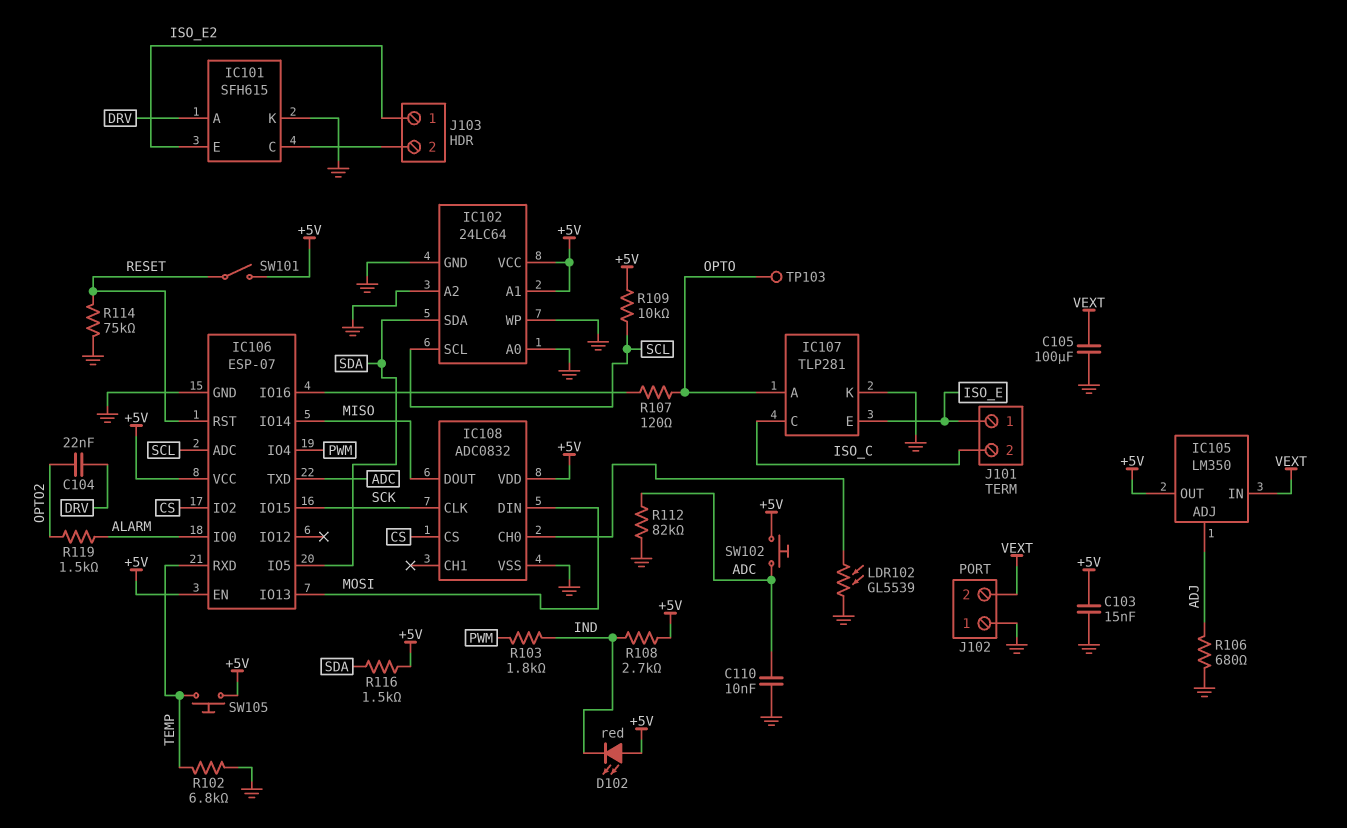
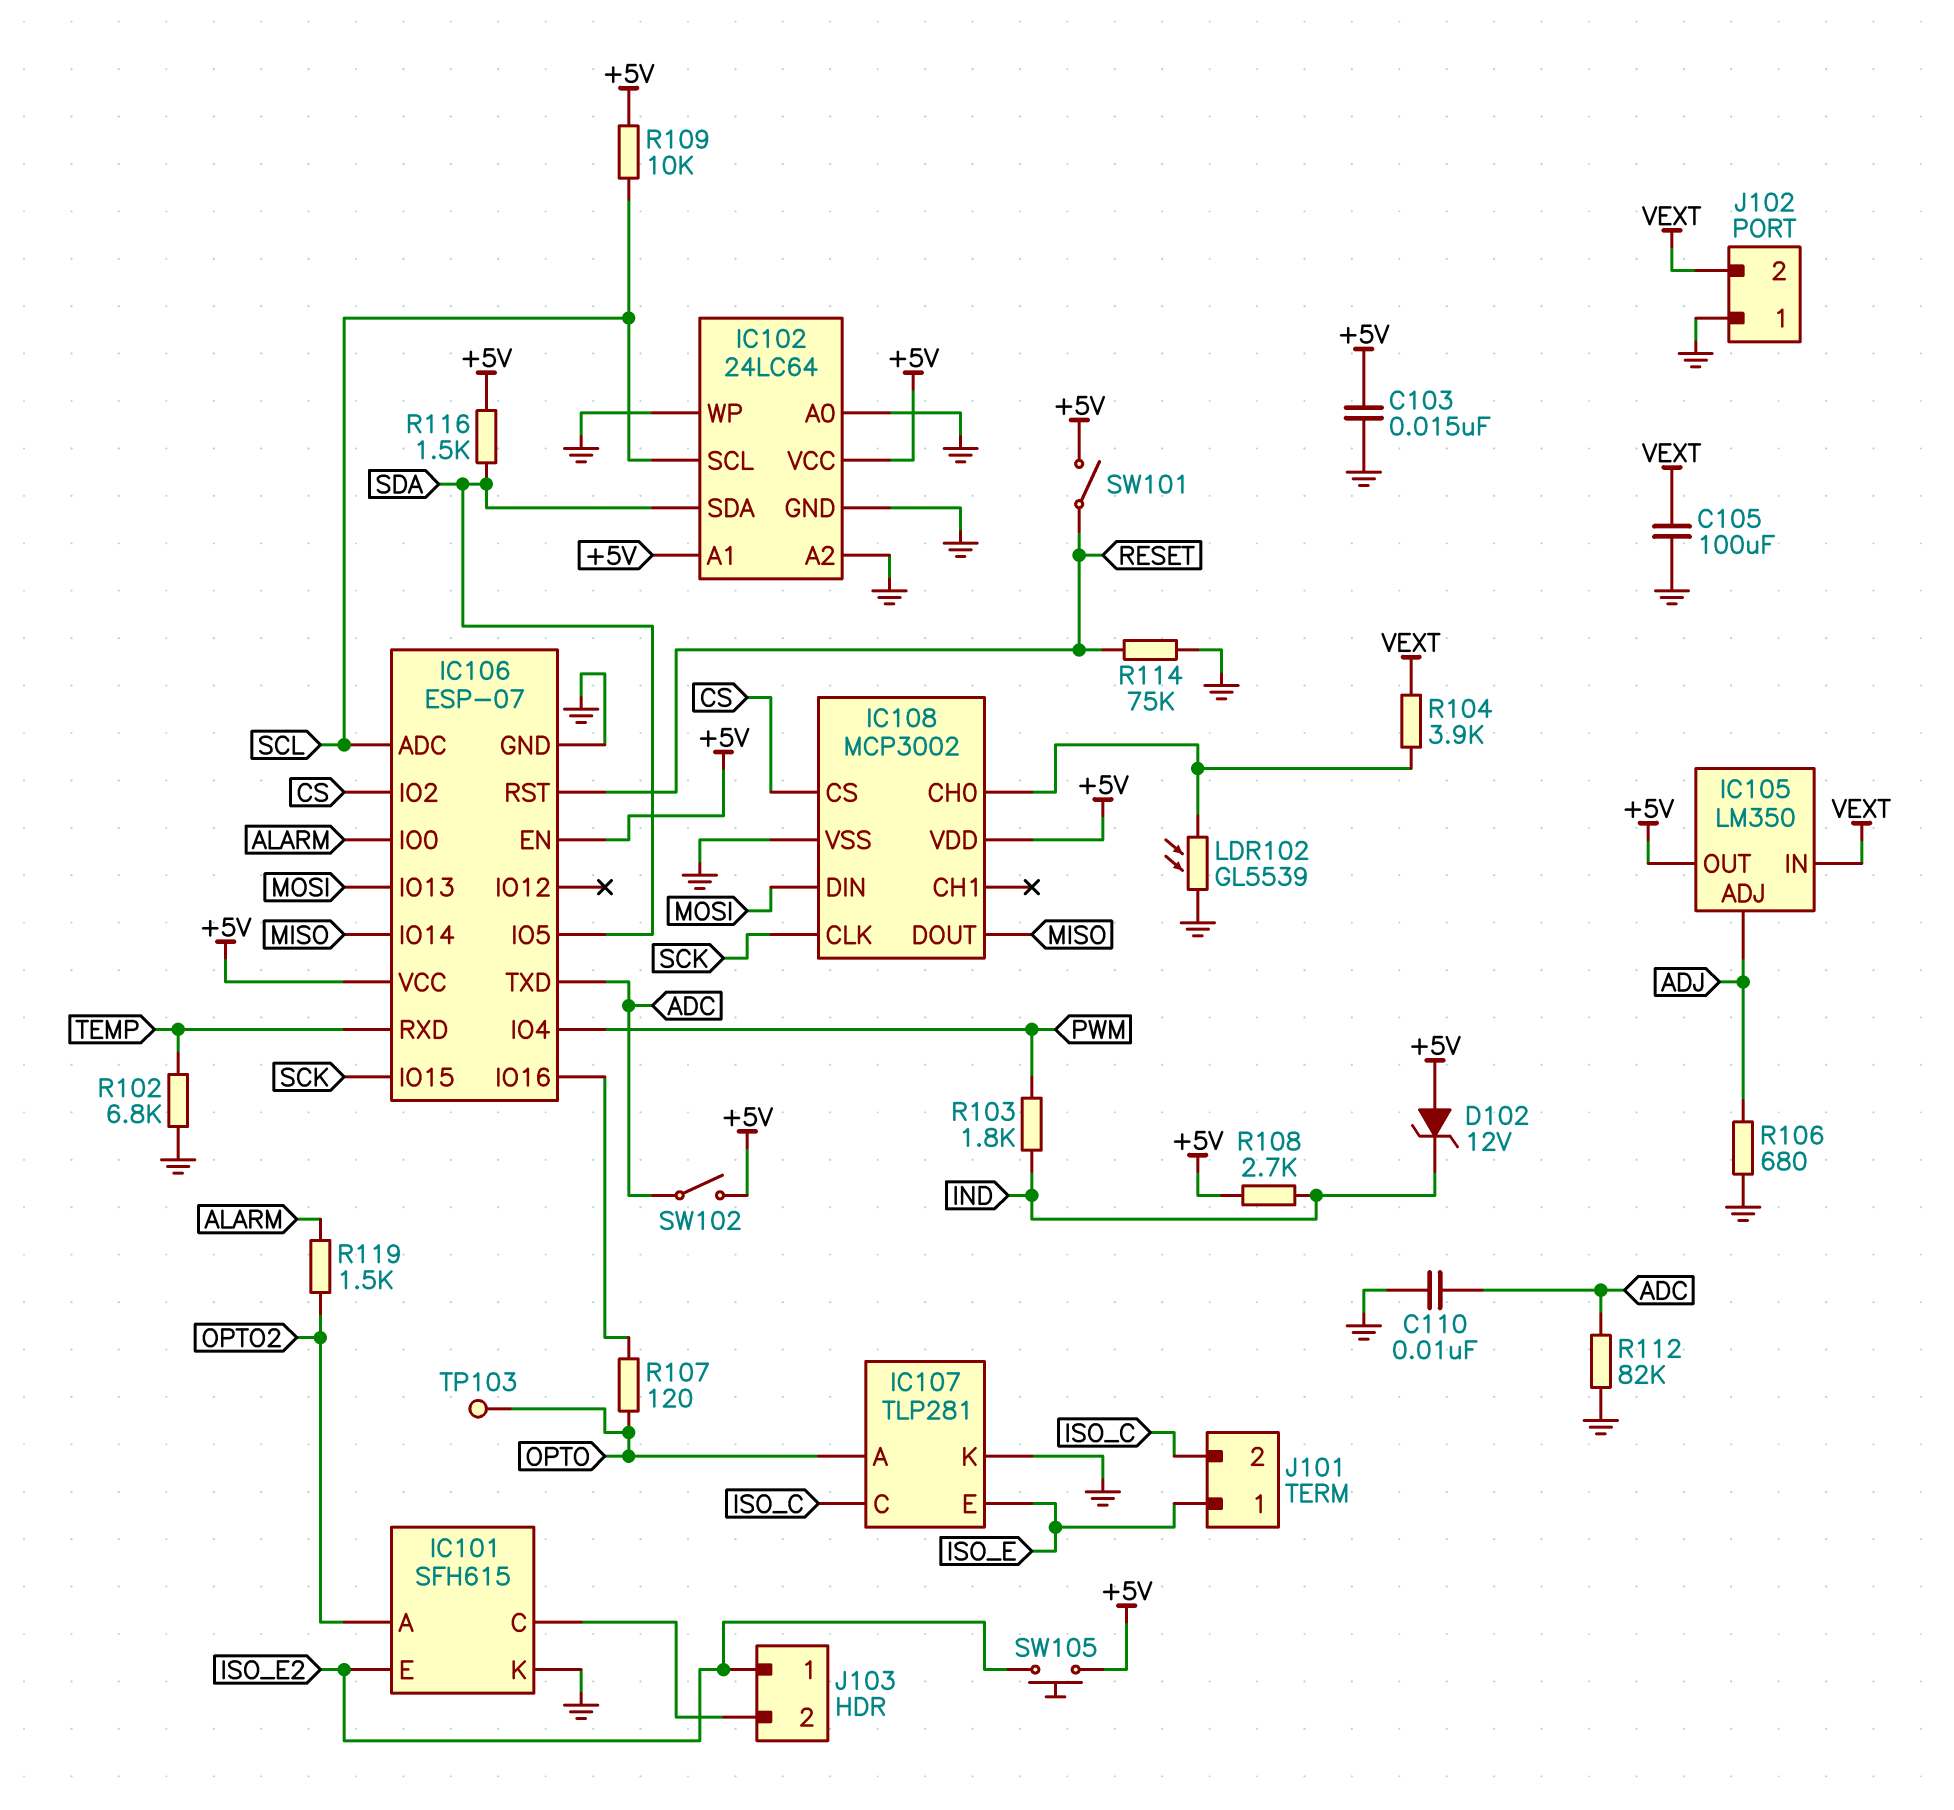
C104: 22nF (DRV, OPTO2) -> none
D102: LED red (A +5V, K IND) -> zener 12V (A +5V, K IND)
IC101 pin A: DRV -> OPTO2
IC108: ADC0832 -> MCP3002
R104: none -> 3.9k (IC108/CH0, VEXT)
SW102: button (+5V, ADC) -> switch (+5V, ADC)
SW105: button (+5V, TEMP) -> button (+5V, ISO_E2)

